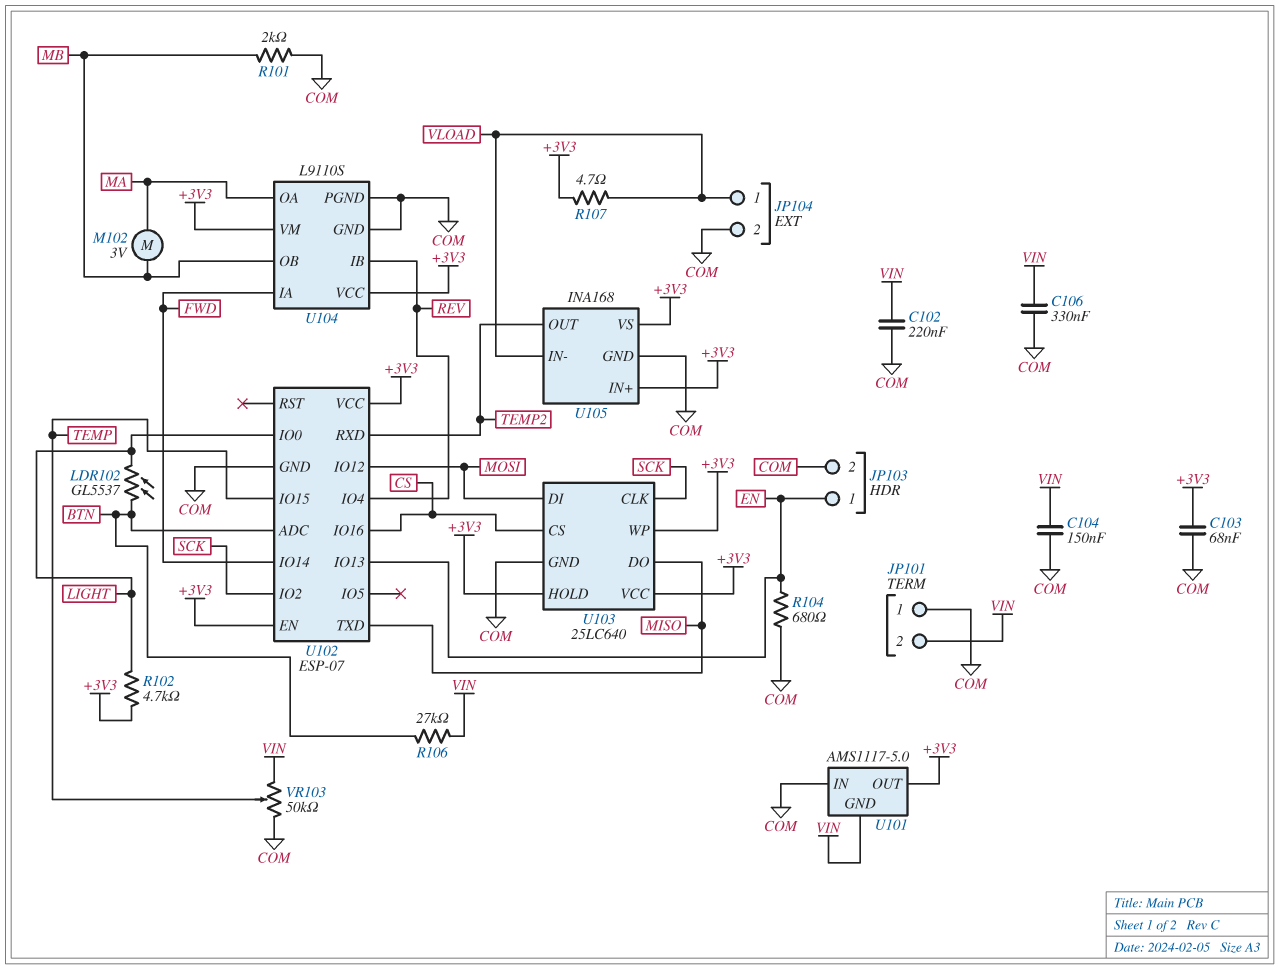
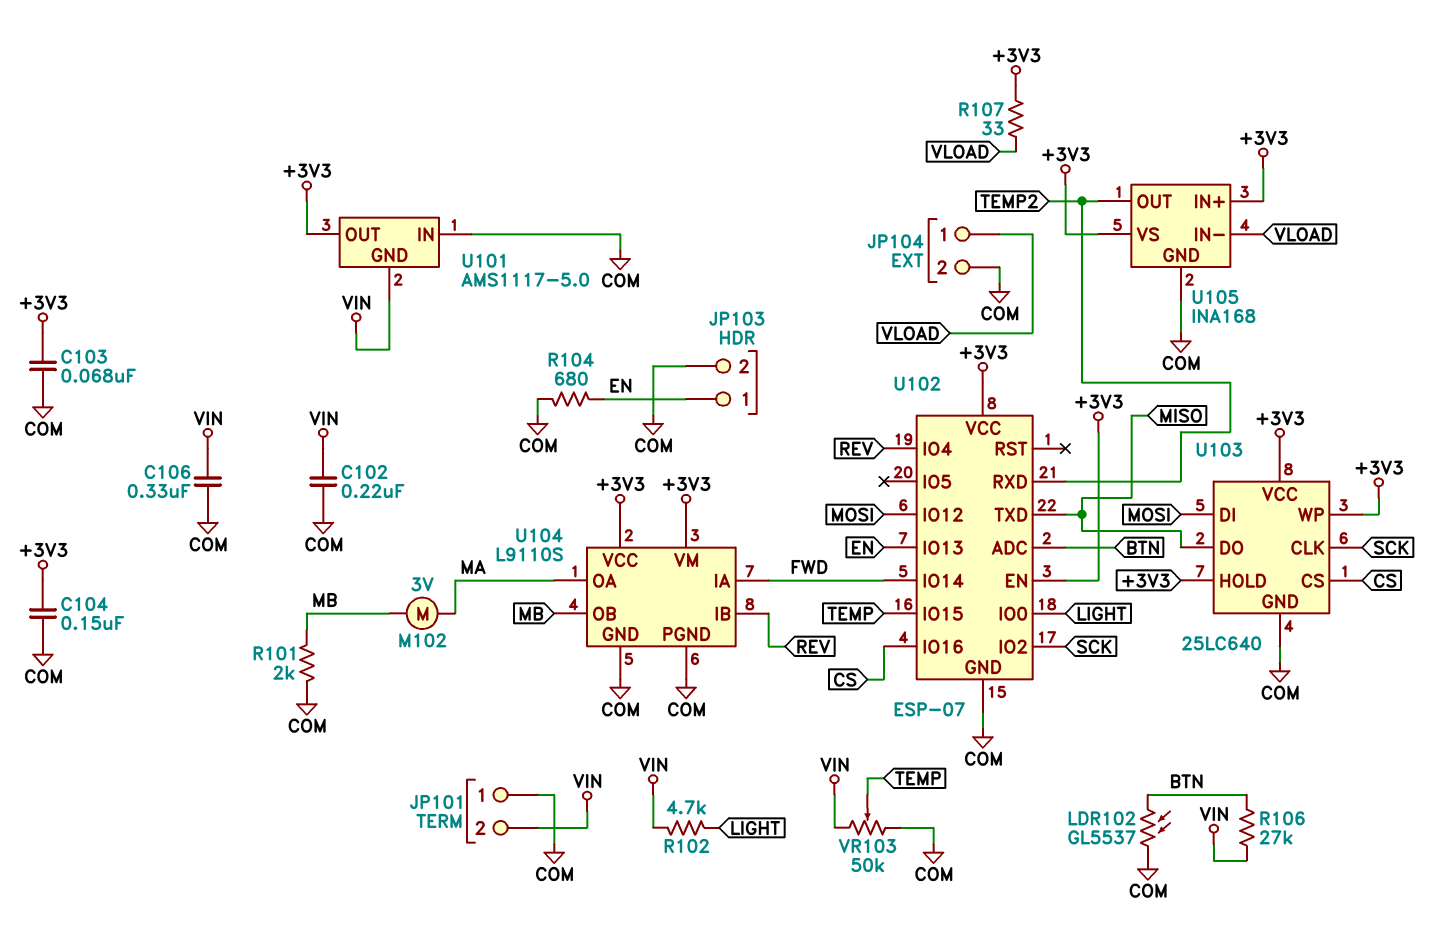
C104: 150nF (COM, VIN) -> 150nF (+3V3, COM)
LDR102: GL5537 (BTN, LIGHT) -> GL5537 (BTN, COM)
R102: 4.7k (+3V3, LIGHT) -> 4.7k (LIGHT, VIN)
R107: 4.7 (+3V3, VLOAD) -> 33 (+3V3, VLOAD)

